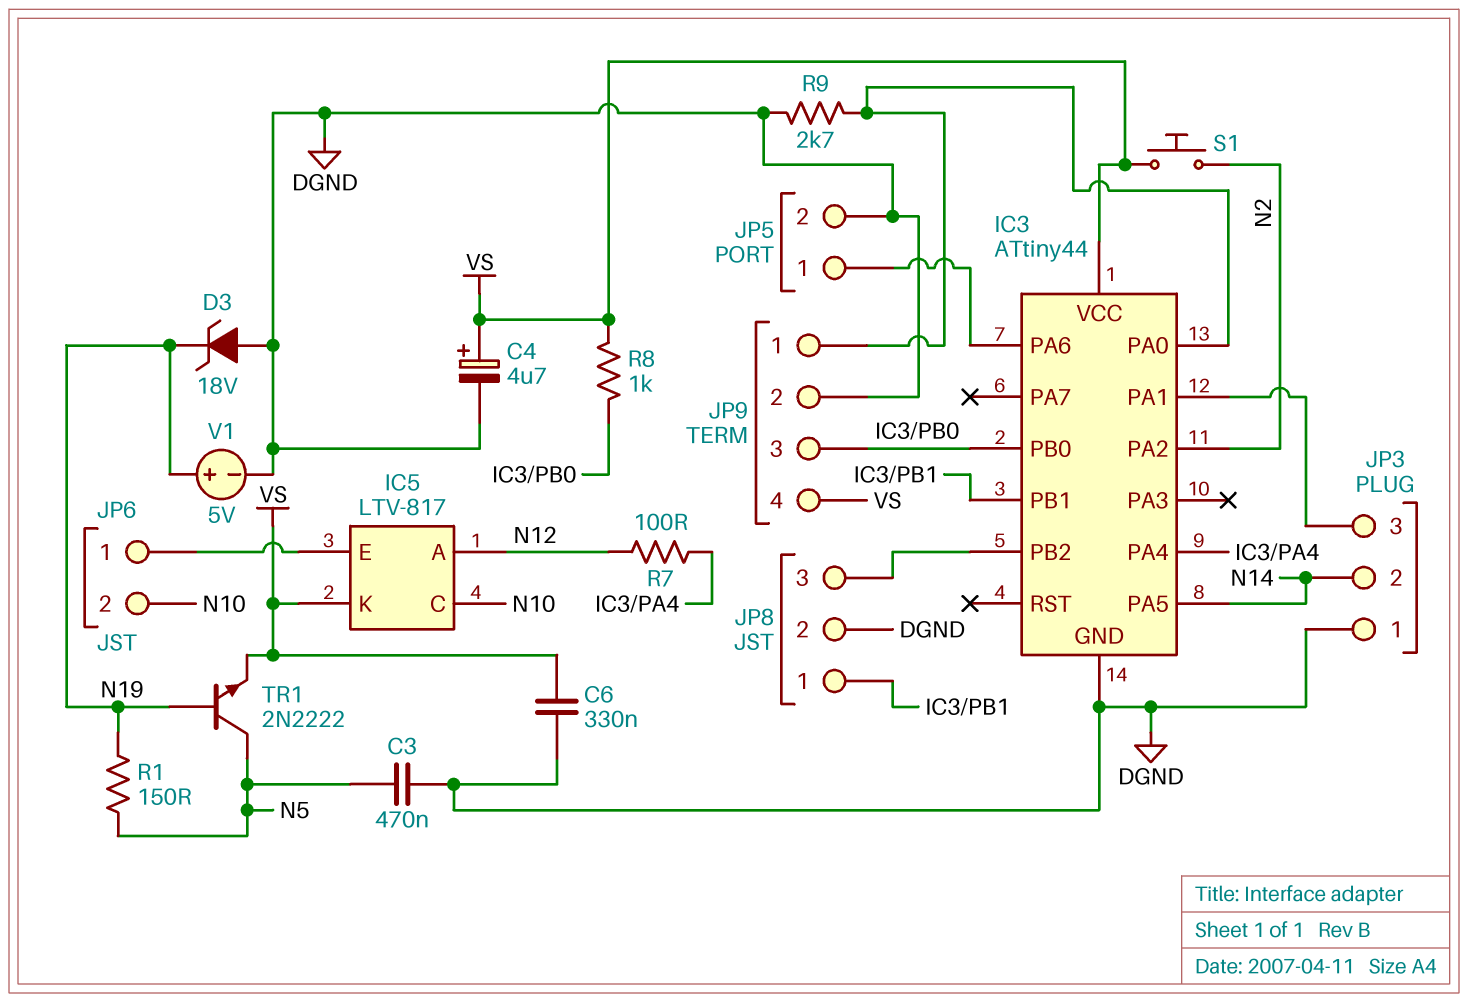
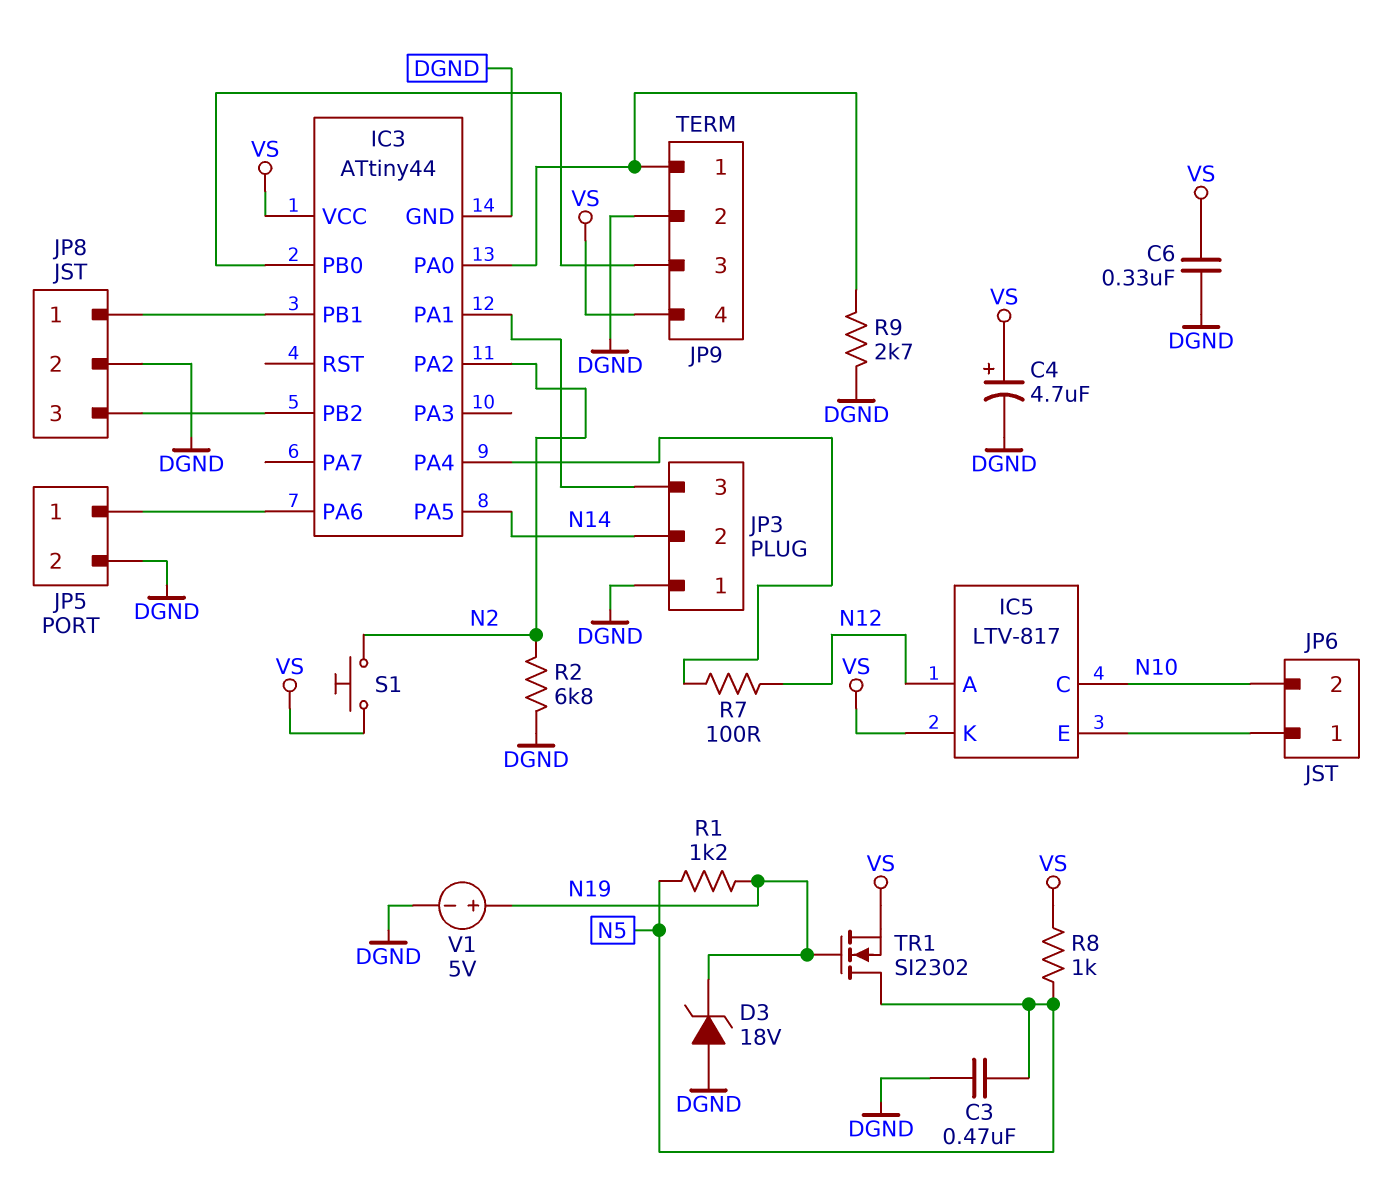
R1: 150 (N5, N19) -> 1.2k (N5, N19)
R2: none -> 6.8k (DGND, N2)
R8: 1k (IC3/PB0, VS) -> 1k (N5, VS)
TR1: NPN 2N2222 (B N19, C N5, E VS) -> NMOS SI2302 (G N19, D N5, S VS)

